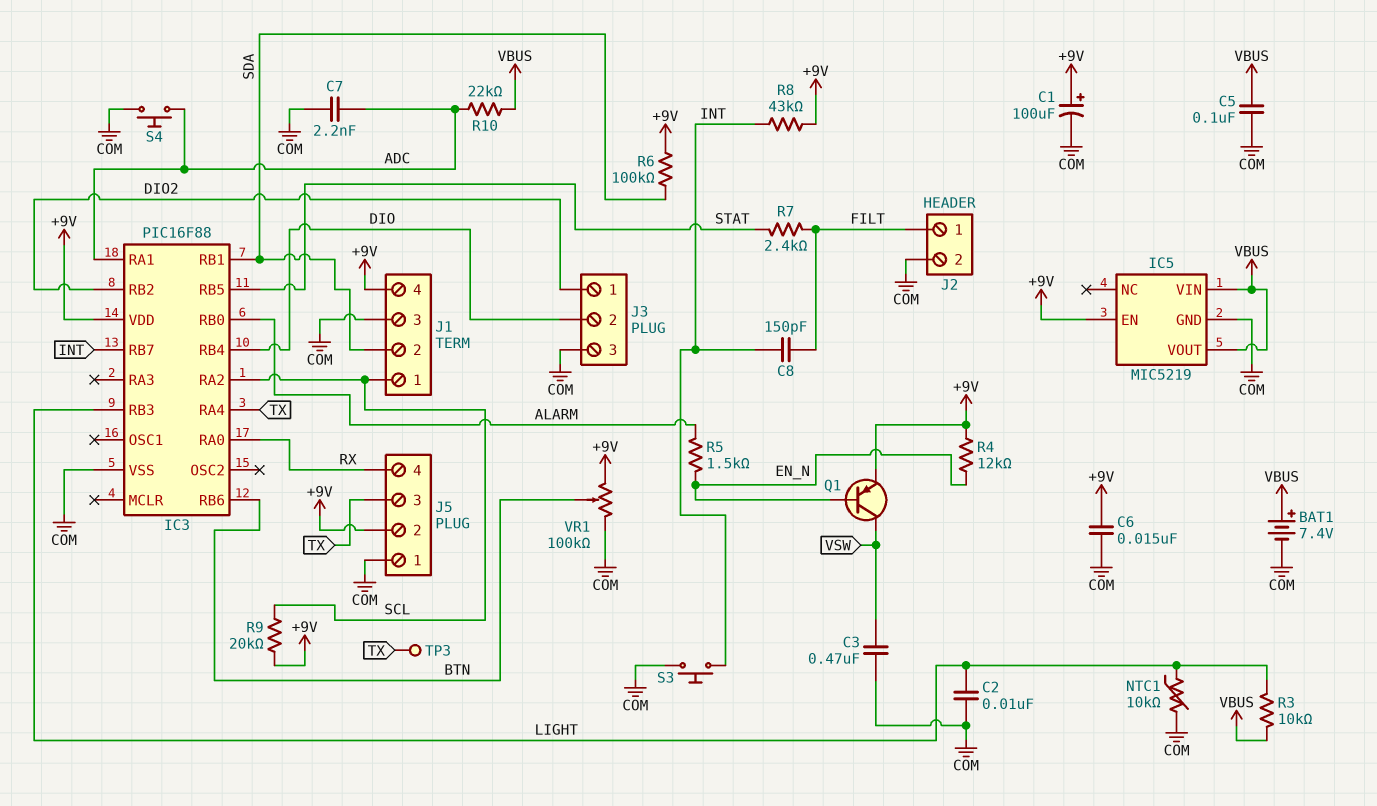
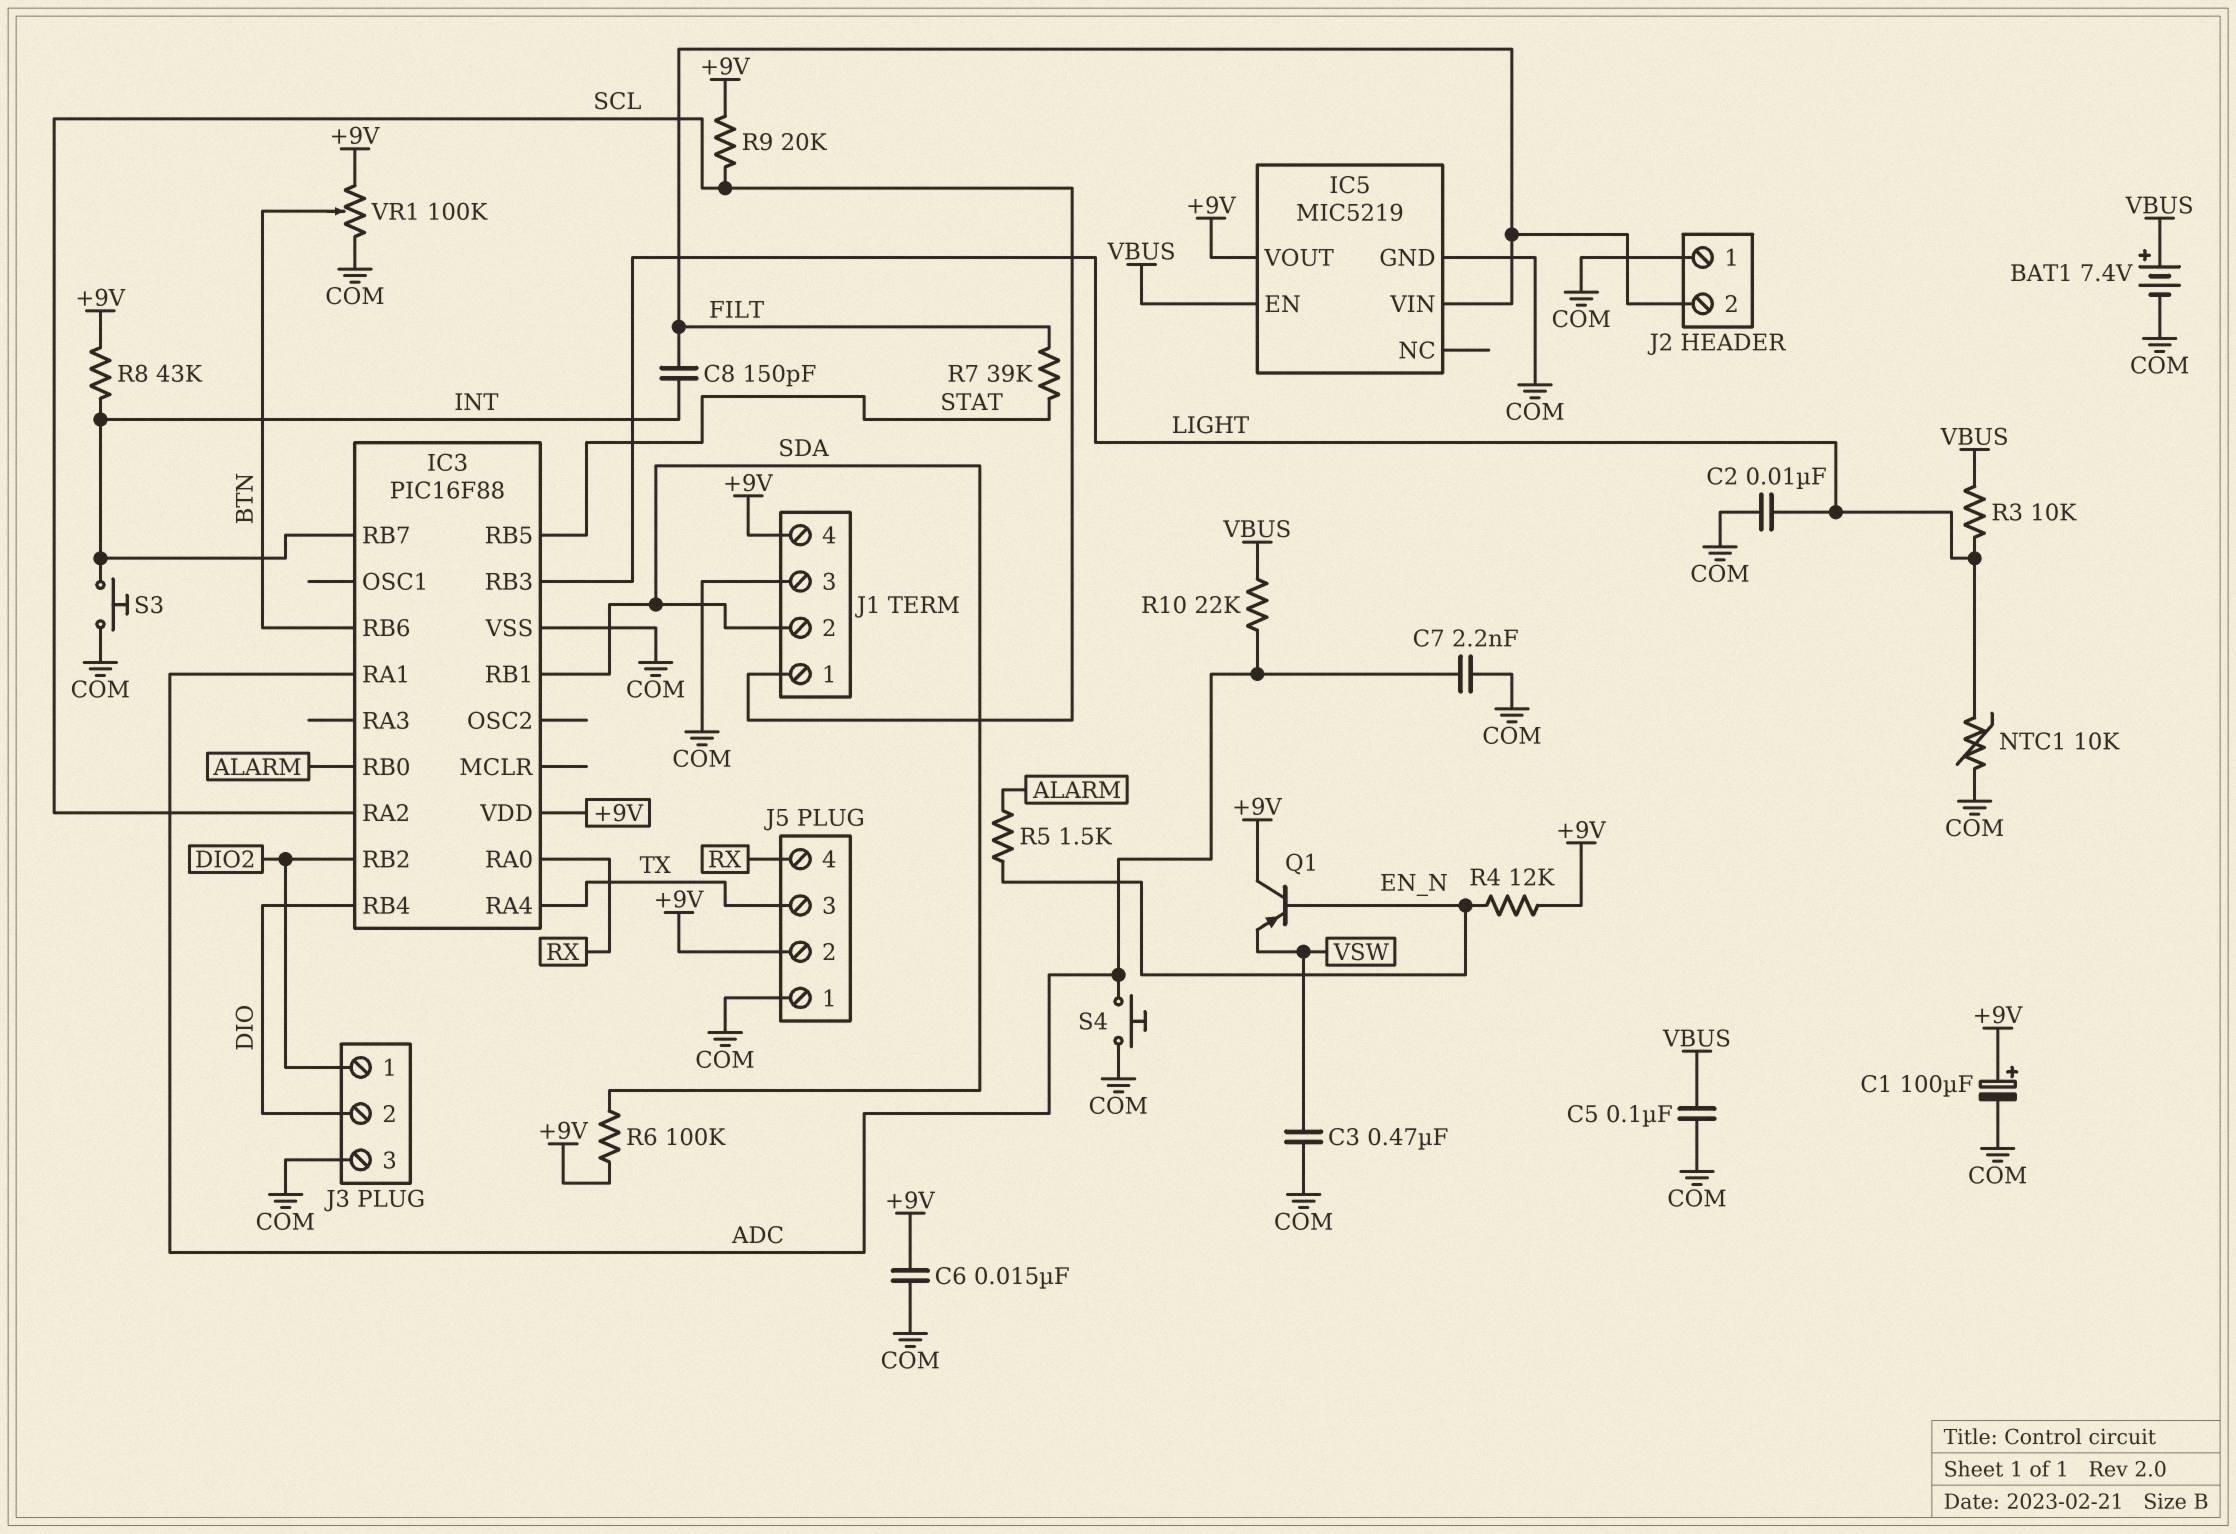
IC5 pin EN: +9V -> VBUS
IC5 pin VIN: VBUS -> FILT
IC5 pin VOUT: VBUS -> +9V
J2 pin 1: FILT -> COM
J2 pin 2: COM -> FILT
Q1: PNP (B EN_N, C VSW, E +9V) -> PNP (B EN_N, C +9V, E VSW)
R7: 2.4k (FILT, STAT) -> 39k (FILT, STAT)
TP3: test point (TX) -> none

